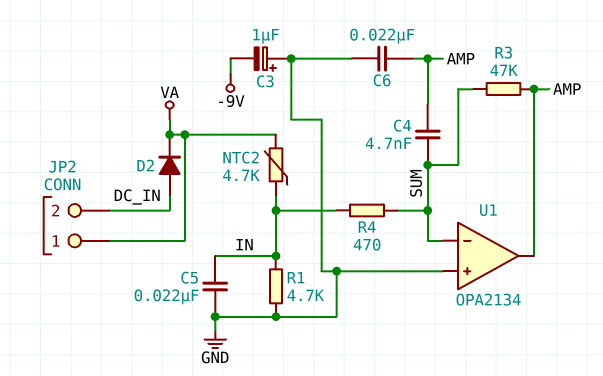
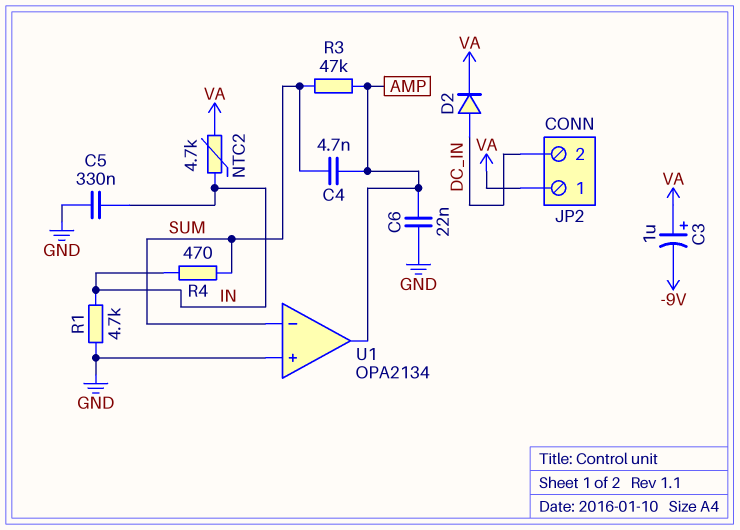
C3: 1uF (plus GND, minus -9V) -> 1uF (plus VA, minus -9V)
C5: 22nF (GND, IN) -> 330nF (GND, IN)

